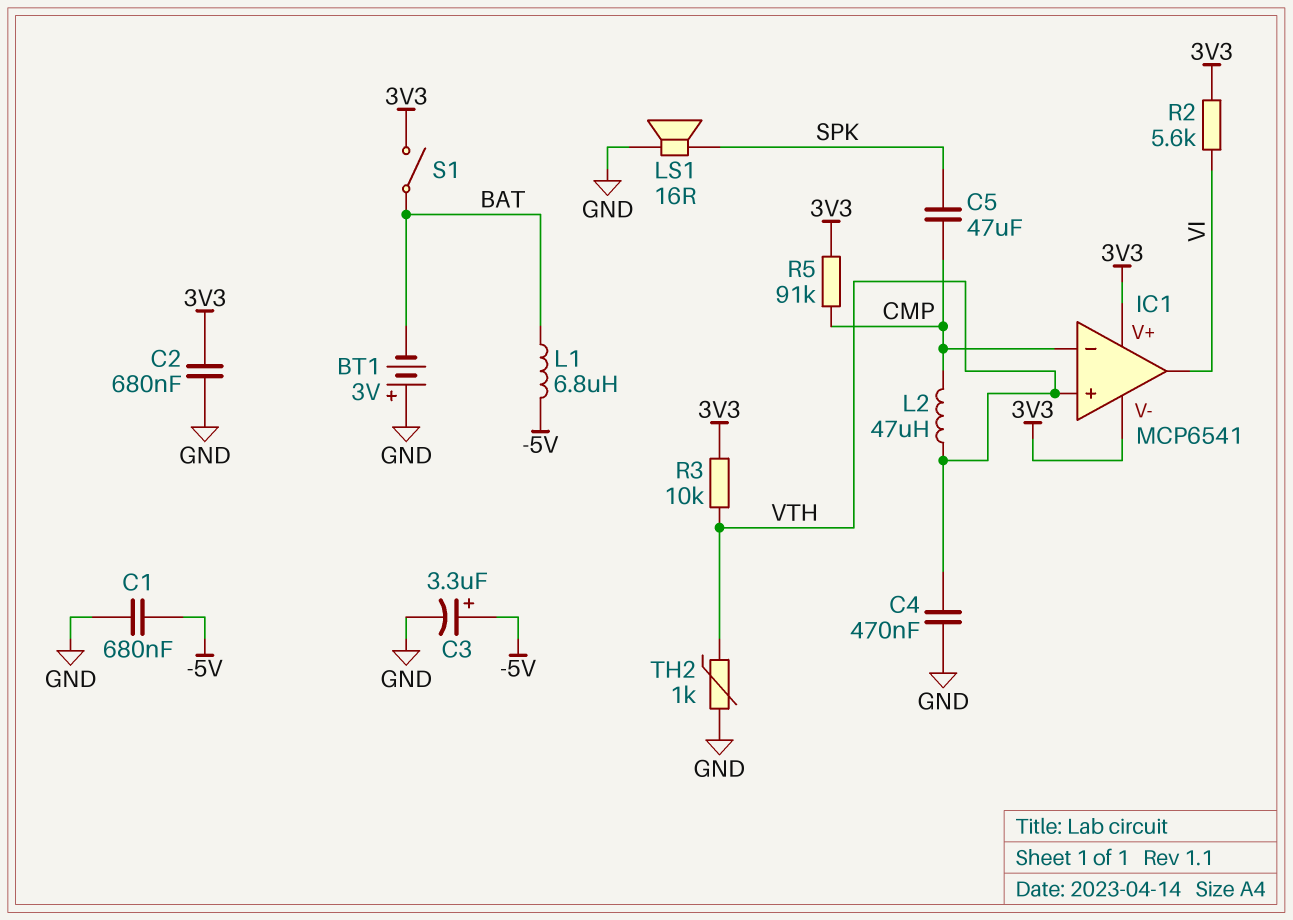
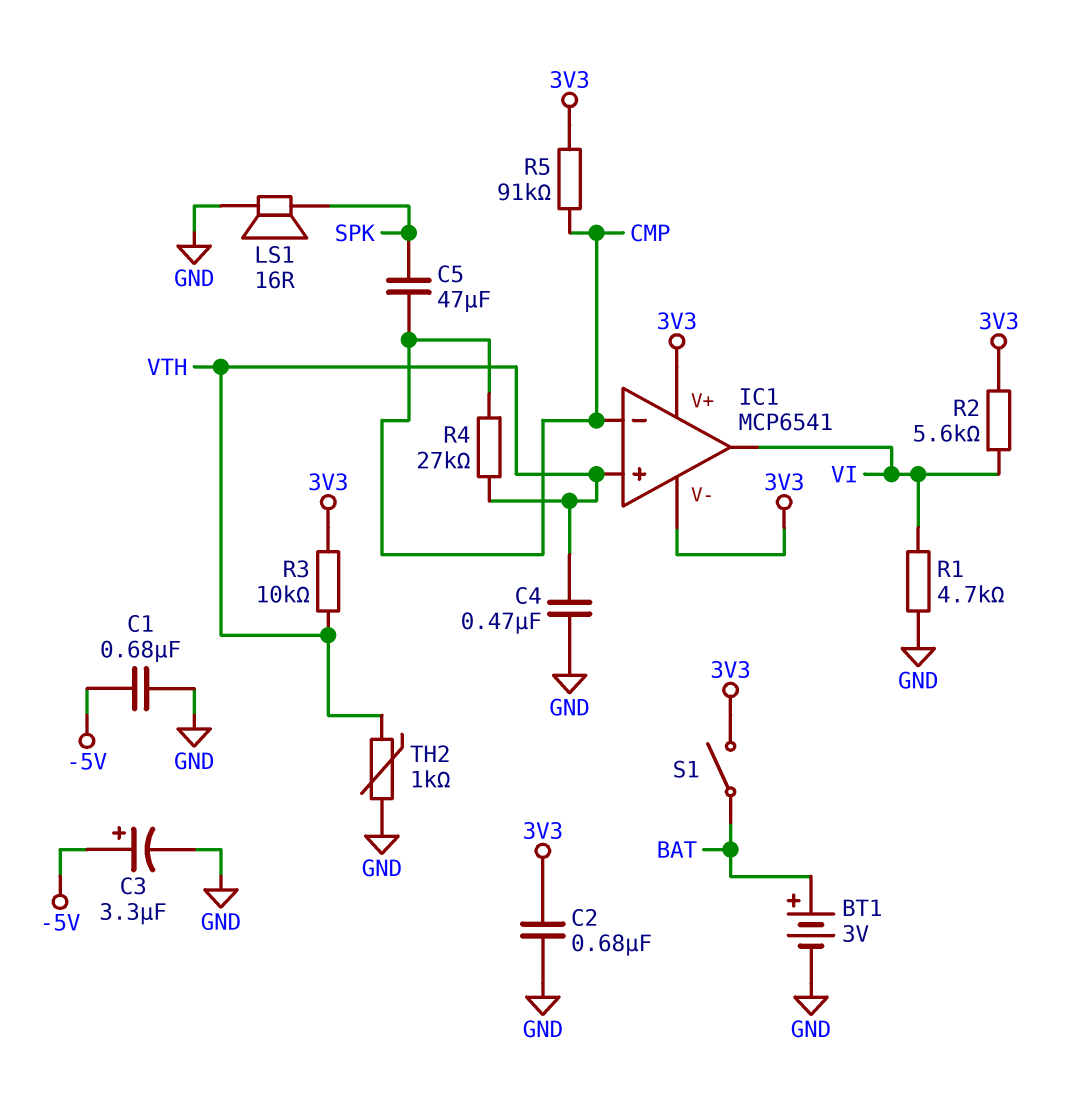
BT1: 3V (plus GND, minus BAT) -> 3V (plus BAT, minus GND)
L1: 6.8uH (-5V, BAT) -> none
L2: 47uH (CMP, VTH) -> none
R1: none -> 4.7k (GND, VI)
R4: none -> 27k (CMP, VTH)

